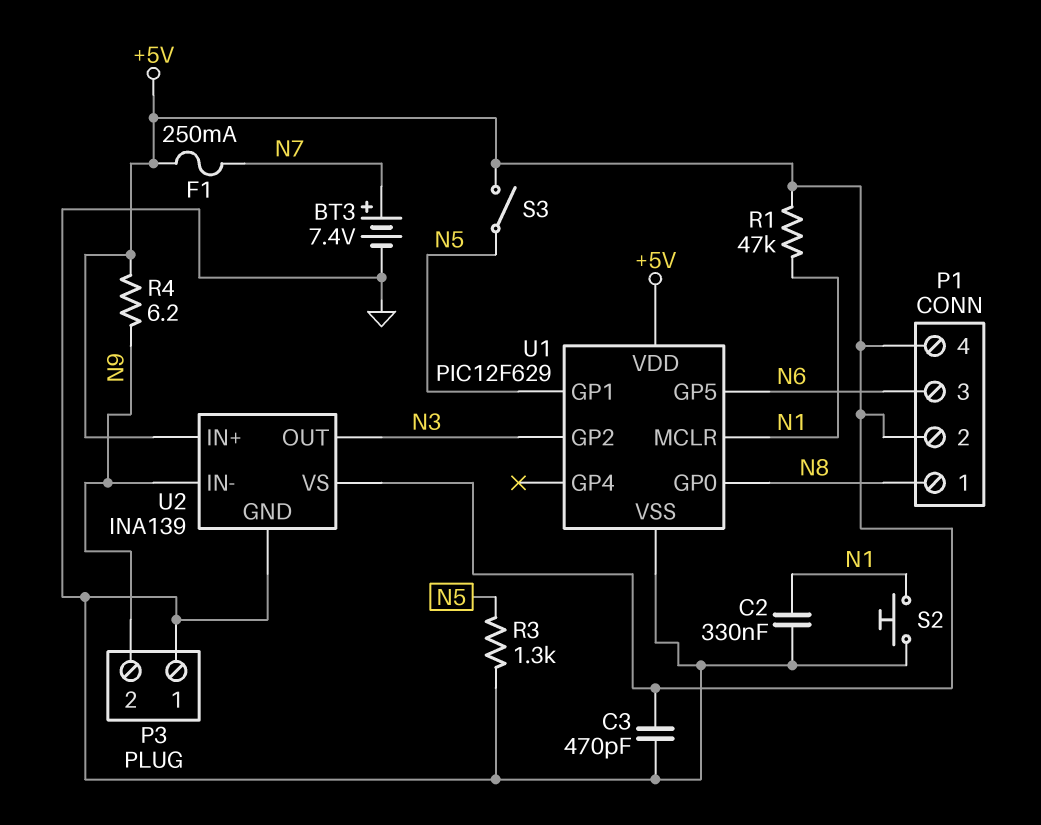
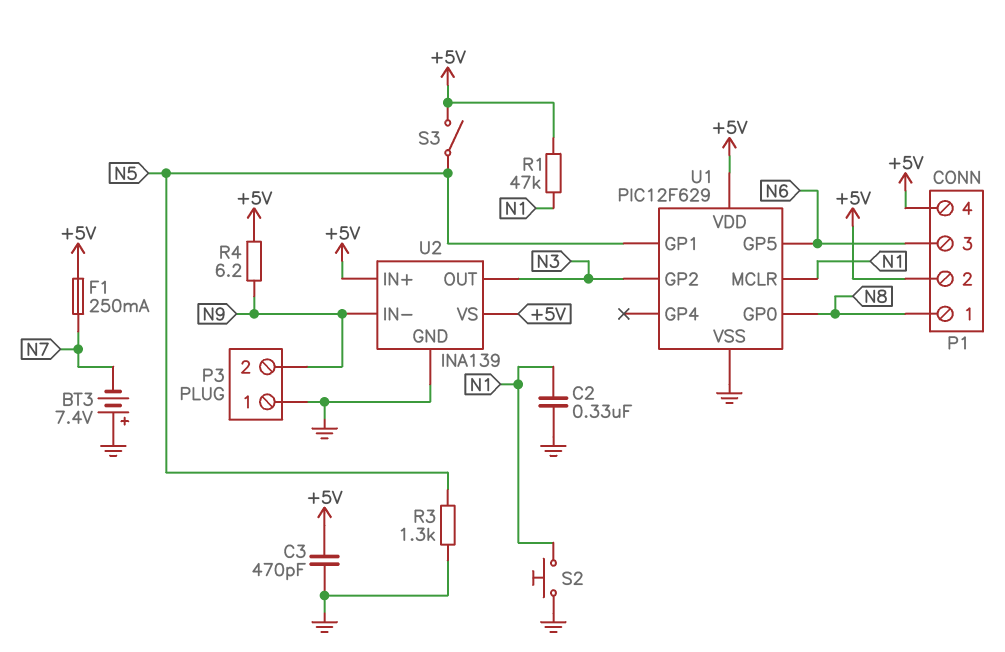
BT3: 7.4V (plus N7, minus GND) -> 7.4V (plus GND, minus N7)

